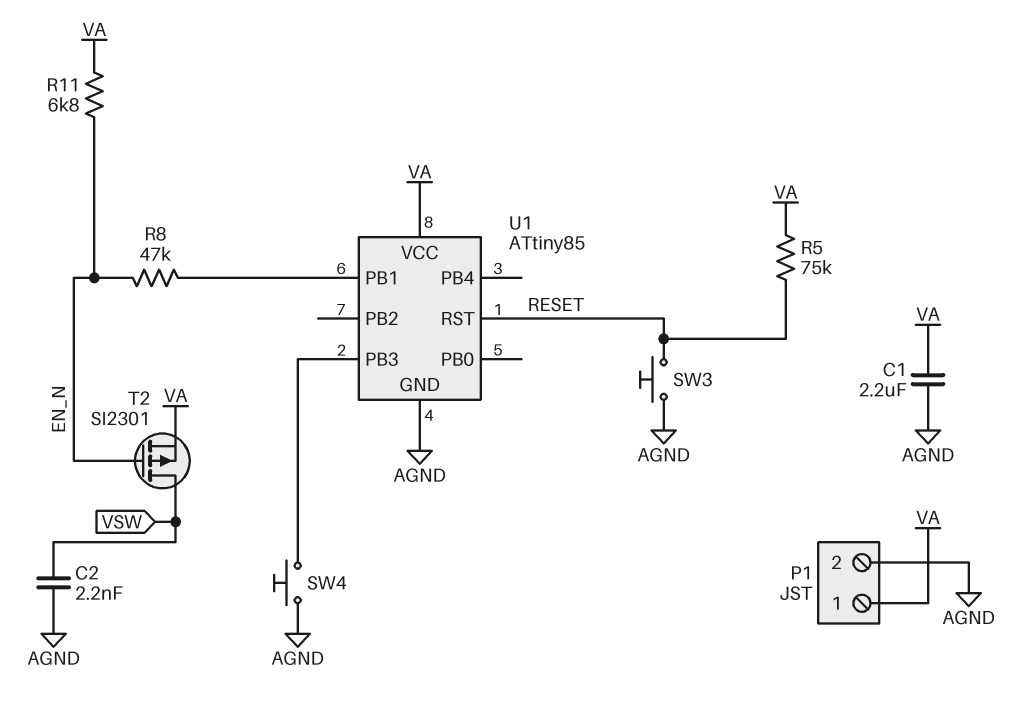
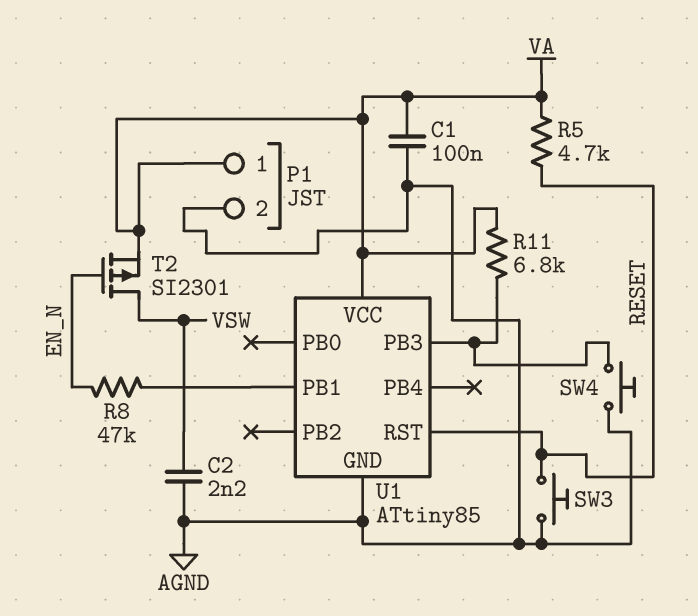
C1: 2.2uF (AGND, VA) -> 100nF (AGND, VA)
R5: 75k (RESET, VA) -> 4.7k (RESET, VA)
R11: 6.8k (EN_N, VA) -> 6.8k (U1/PB3, VA)

